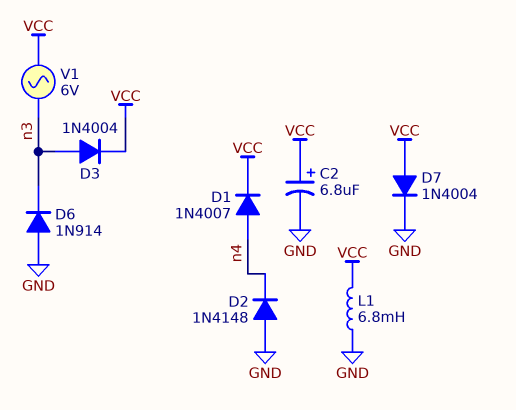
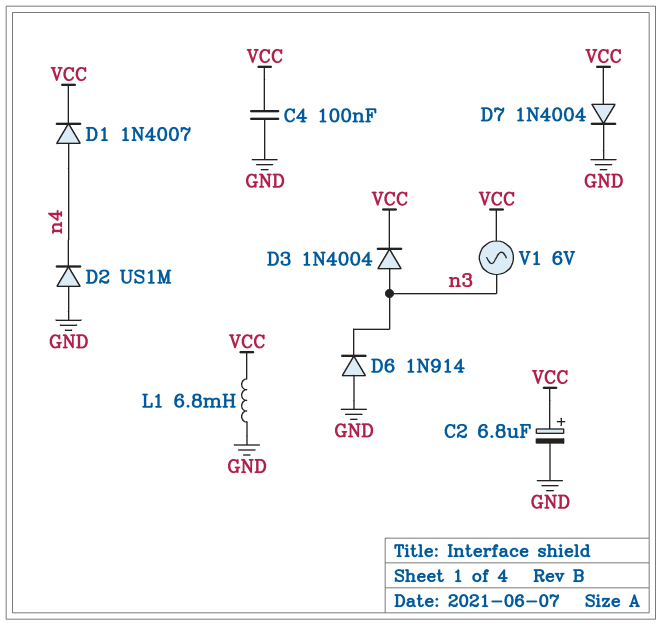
C4: none -> 100nF (GND, VCC)
D2: diode 1N4148 (A GND, K n4) -> diode US1M (A GND, K n4)

